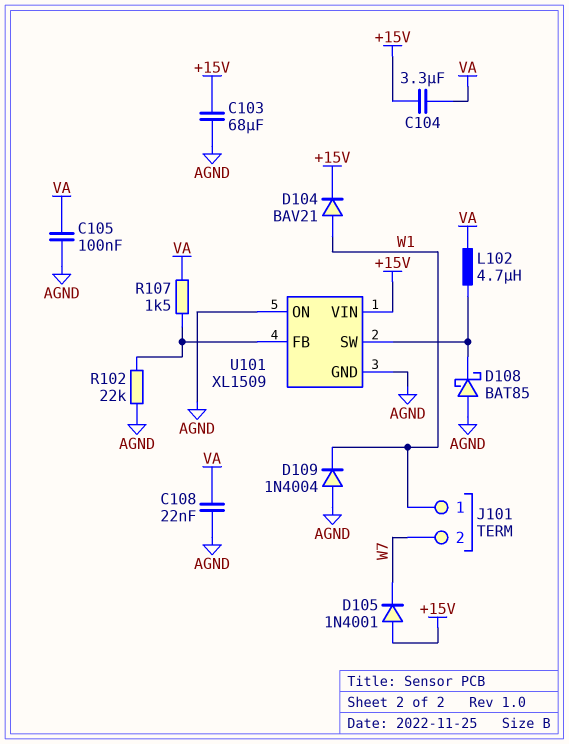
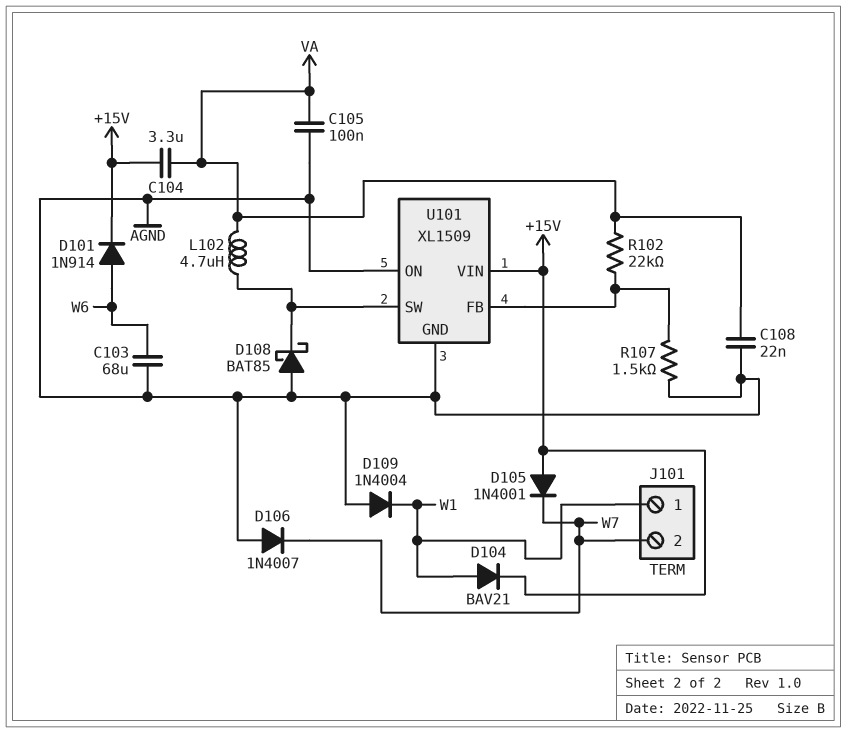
C103: 68uF (+15V, AGND) -> 68uF (AGND, W6)
D101: none -> diode 1N914 (A W6, K +15V)
D106: none -> diode 1N4007 (A AGND, K W7)
R102: 22k (AGND, U101/FB) -> 22k (U101/FB, VA)
R107: 1.5k (U101/FB, VA) -> 1.5k (AGND, U101/FB)

